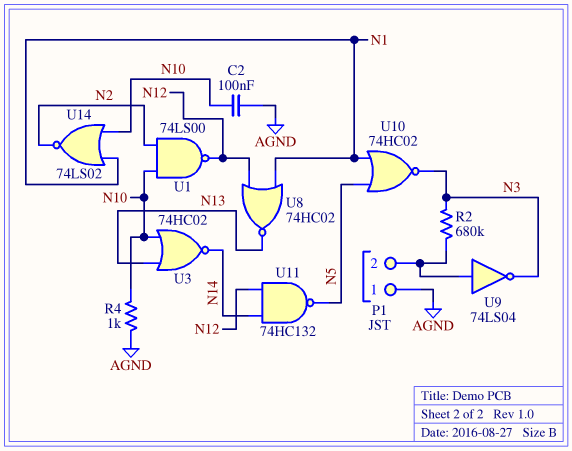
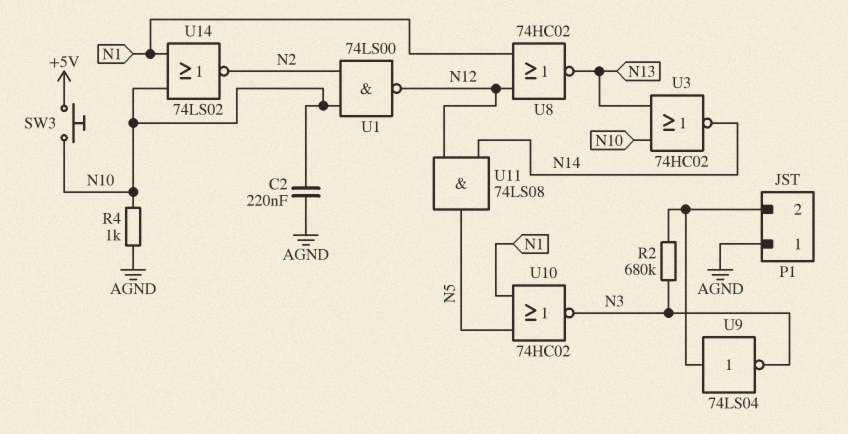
C2: 100nF (AGND, N10) -> 220nF (AGND, N10)
SW3: none -> button (+5V, N10)
U11: NAND 74HC132 (in N12, in N14, out N5) -> AND 74LS08 (in N12, in N14, out N5)

